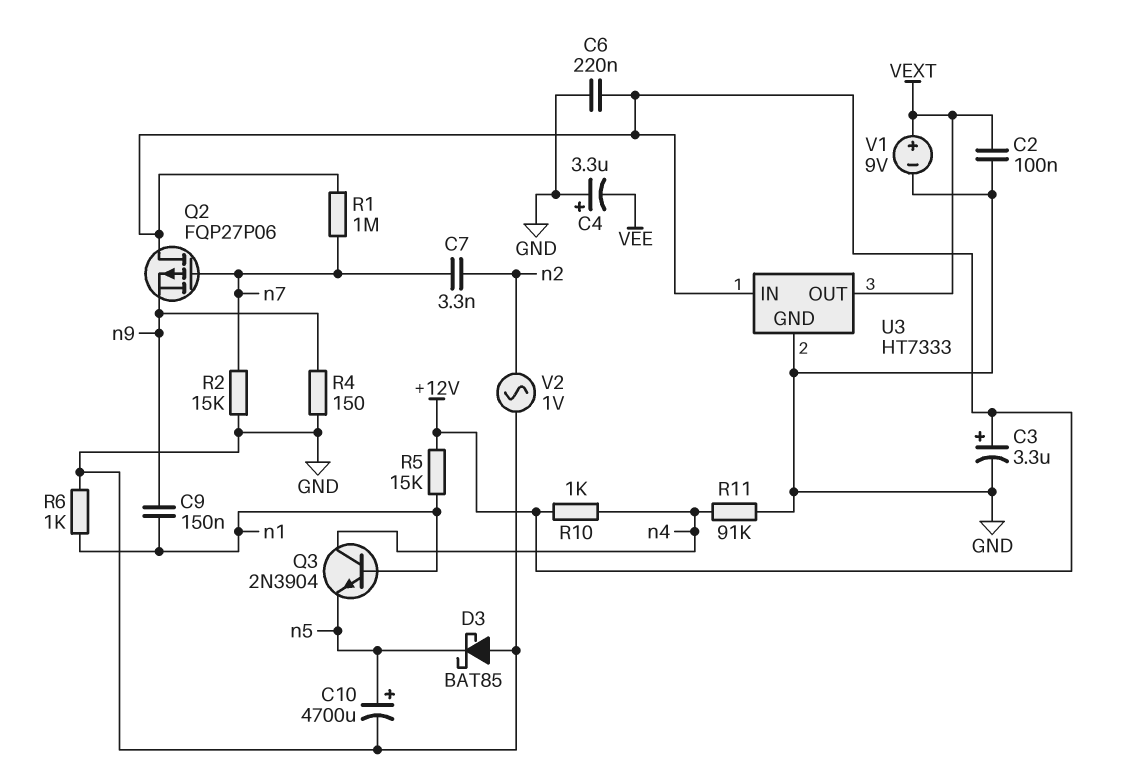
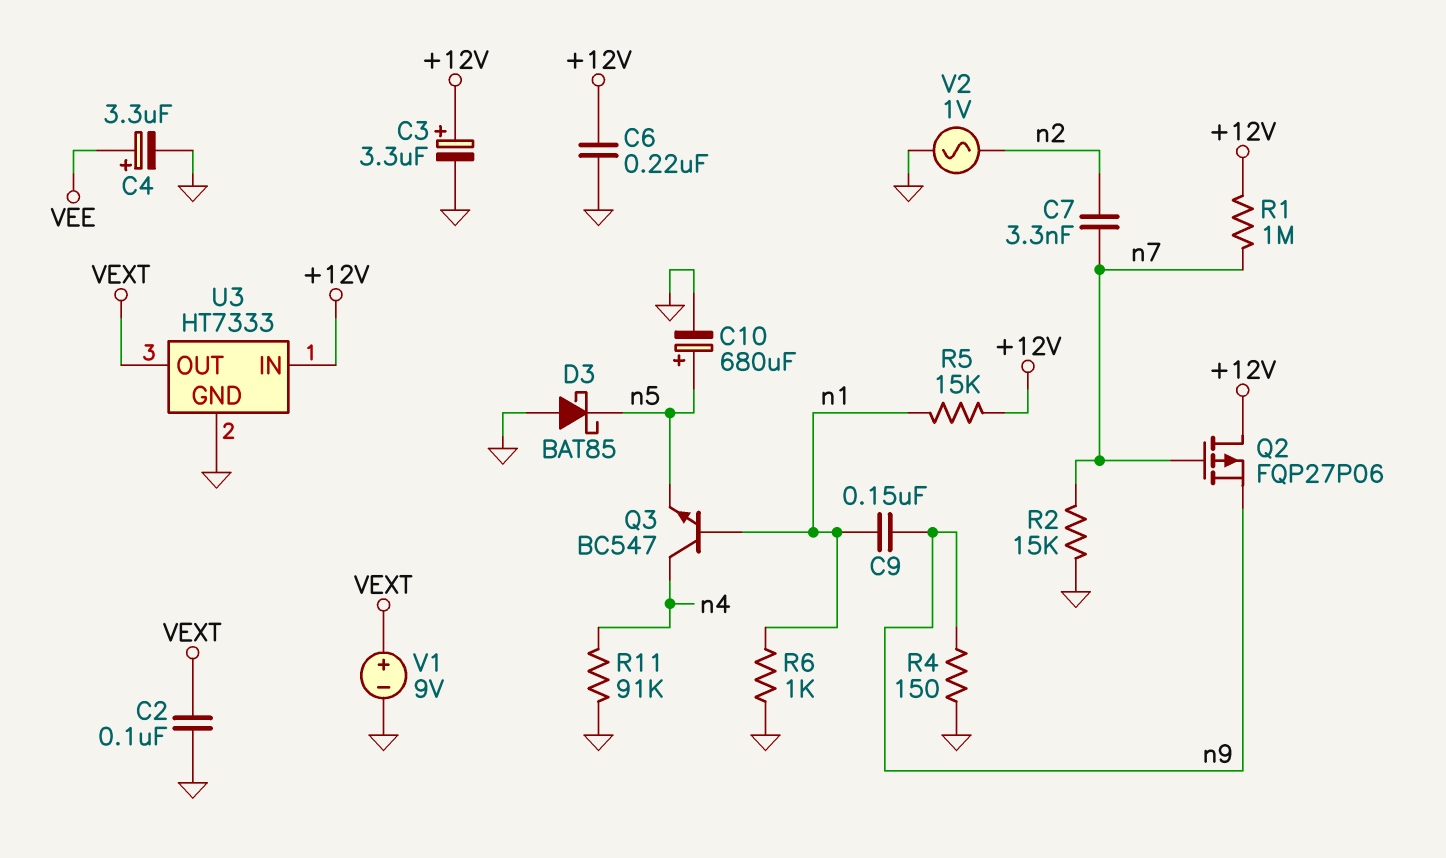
C4: 3.3uF (plus GND, minus VEE) -> 3.3uF (plus VEE, minus GND)
C10: 4700uF (plus n5, minus GND) -> 680uF (plus n5, minus GND)
Q3: NPN 2N3904 (B n1, C n4, E n5) -> NPN BC547 (B n1, C n4, E n5)
R10: 1k (+12V, n4) -> none

